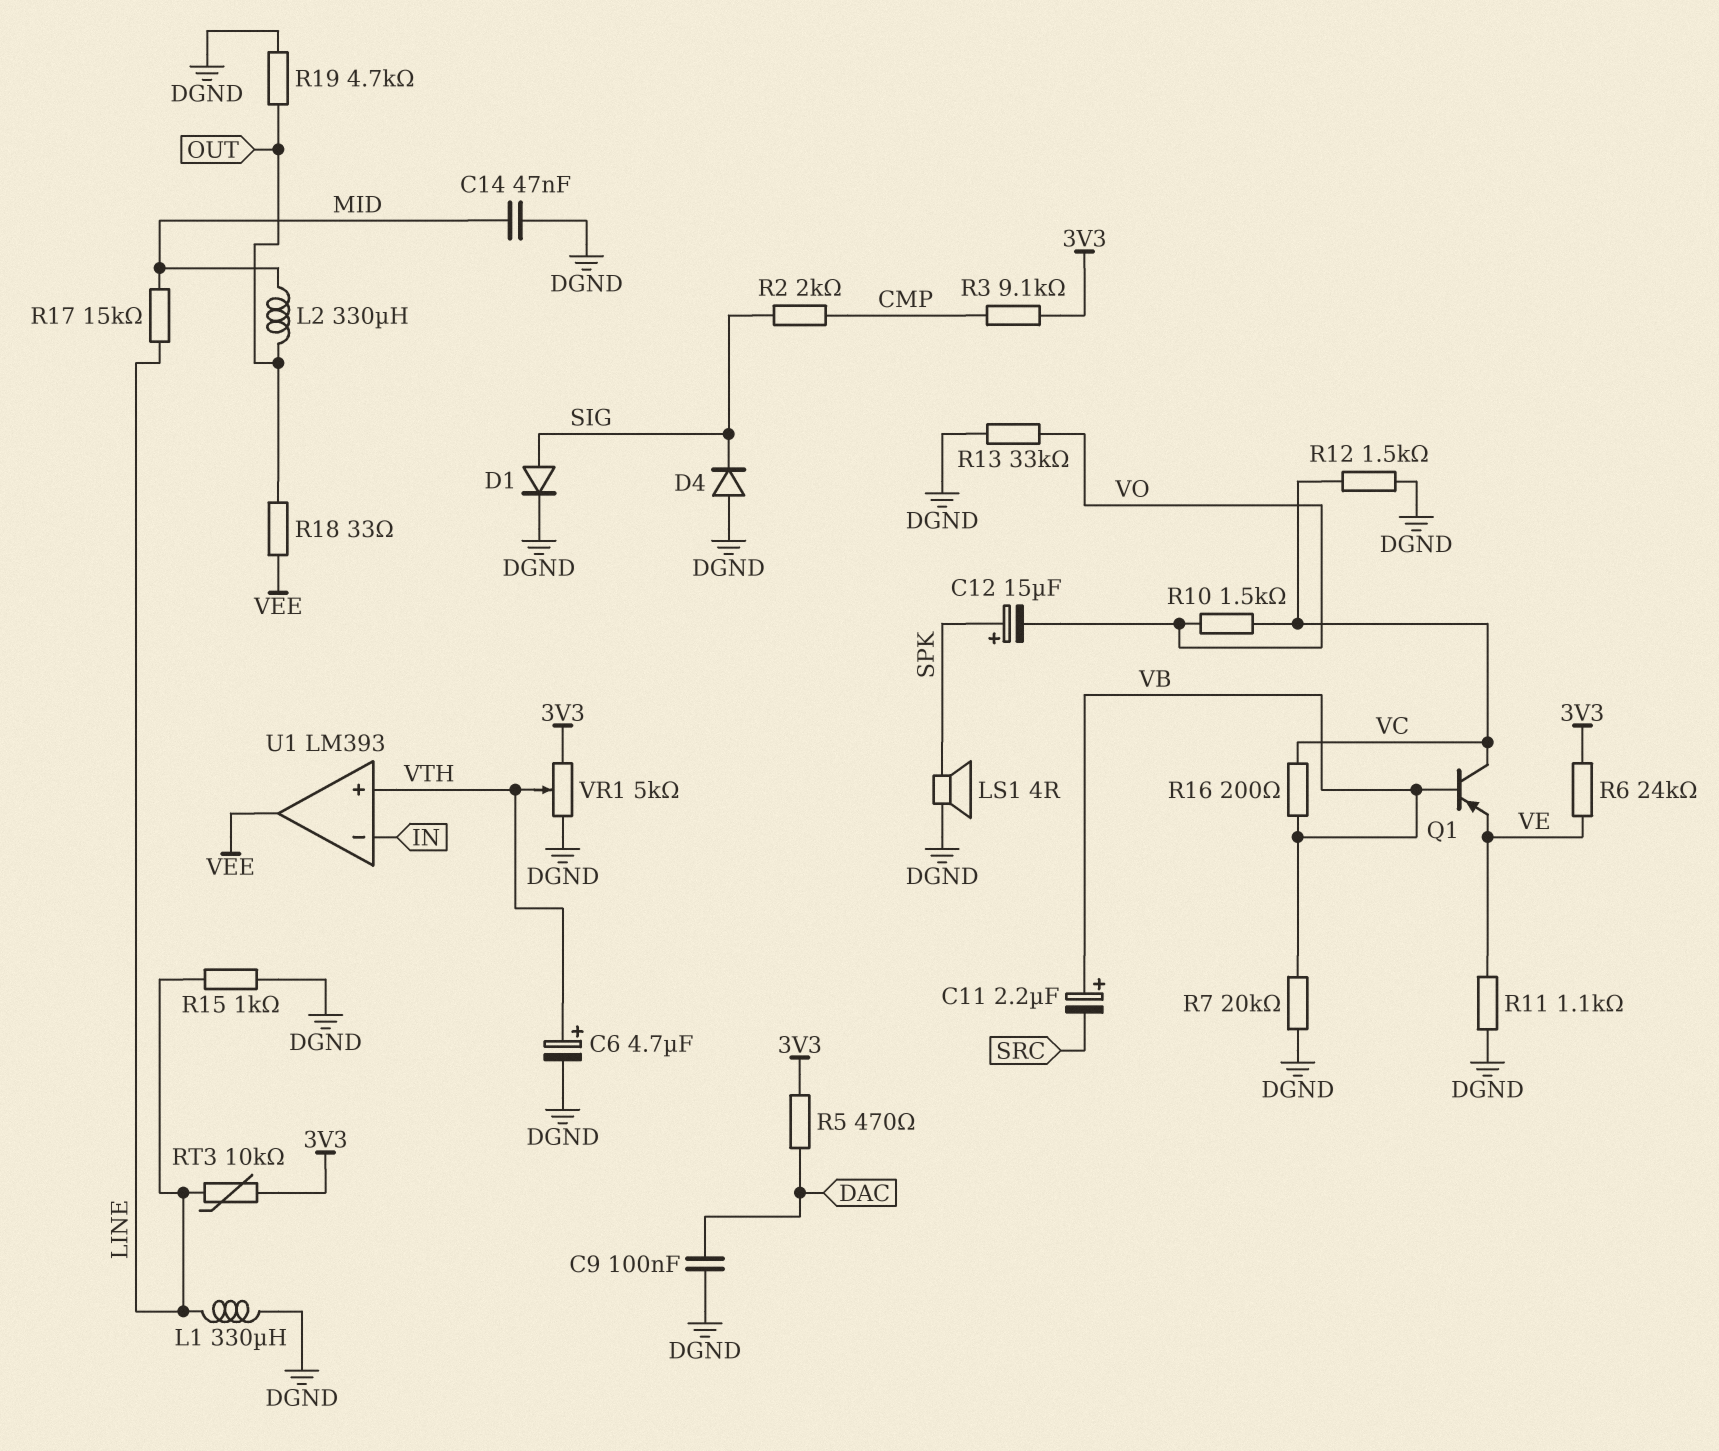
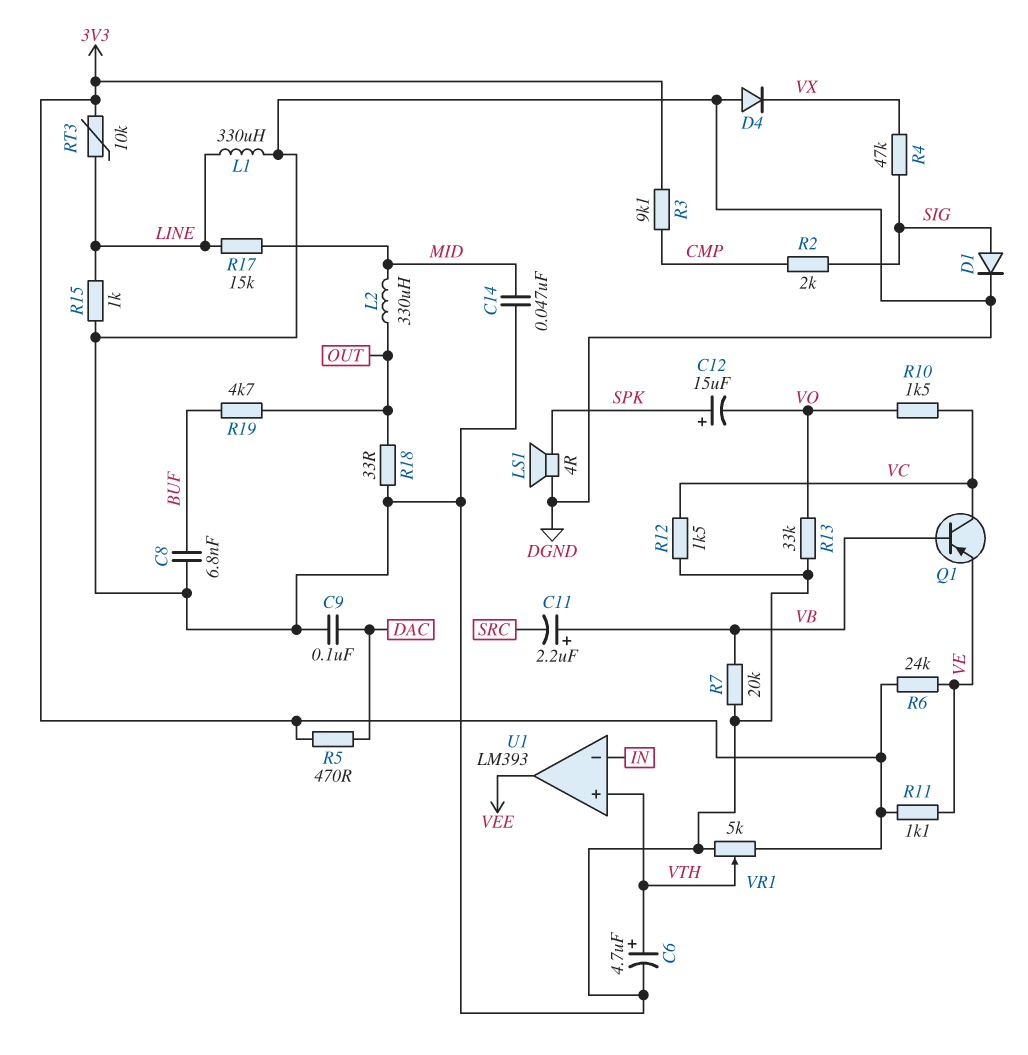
C8: none -> 6.8nF (BUF, DGND)
D4: diode (A DGND, K SIG) -> diode (A DGND, K VX)
R4: none -> 47k (SIG, VX)
R11: 1.1k (DGND, VE) -> 1.1k (3V3, VE)
R16: 200 (VB, VC) -> none
R18: 33 (OUT, VEE) -> 33 (DGND, OUT)
R19: 4.7k (DGND, OUT) -> 4.7k (BUF, OUT)

